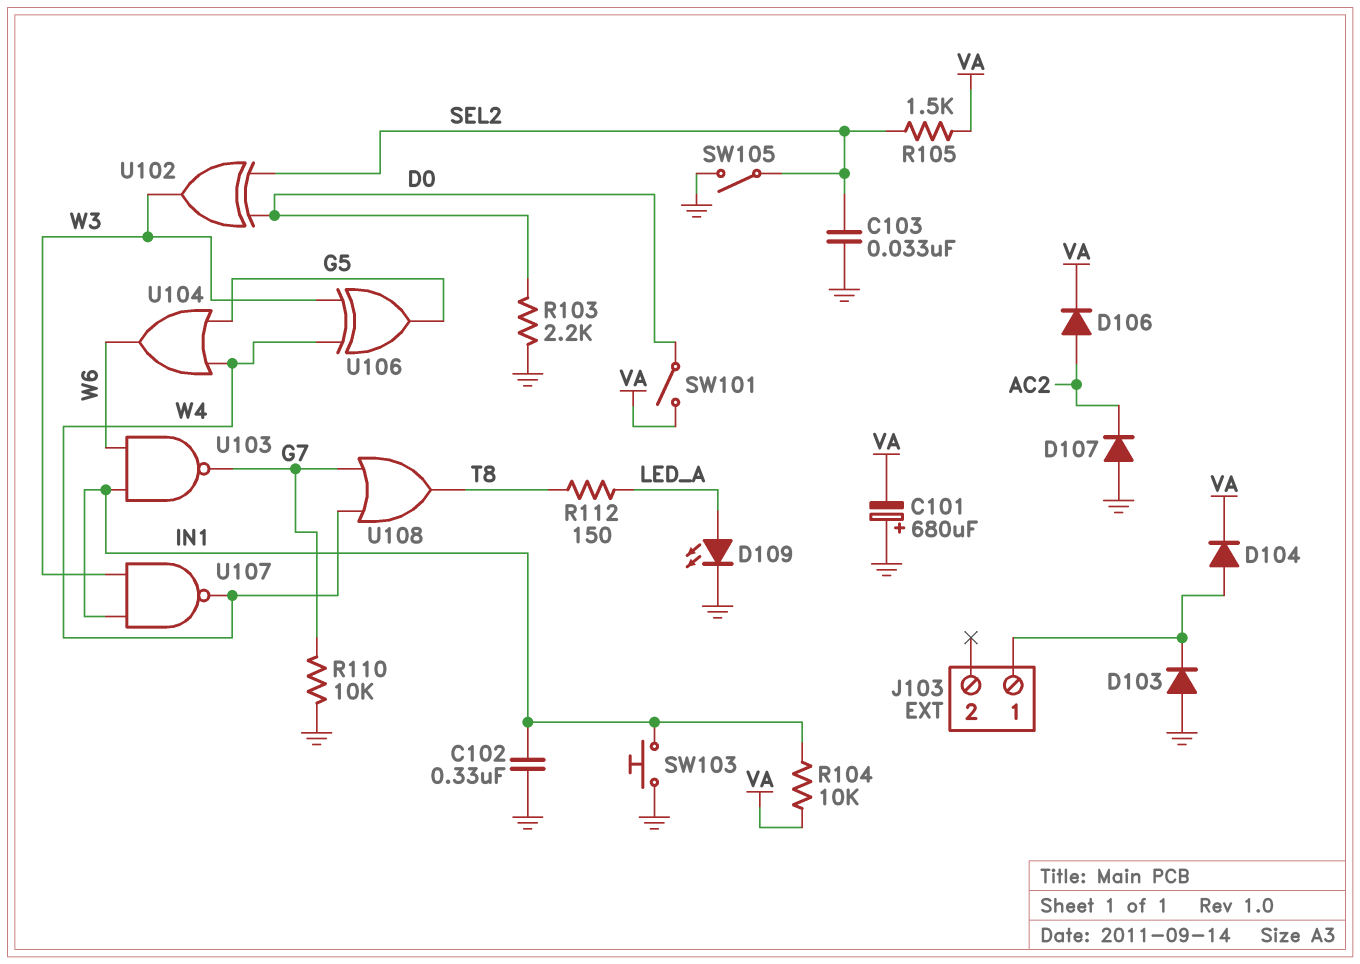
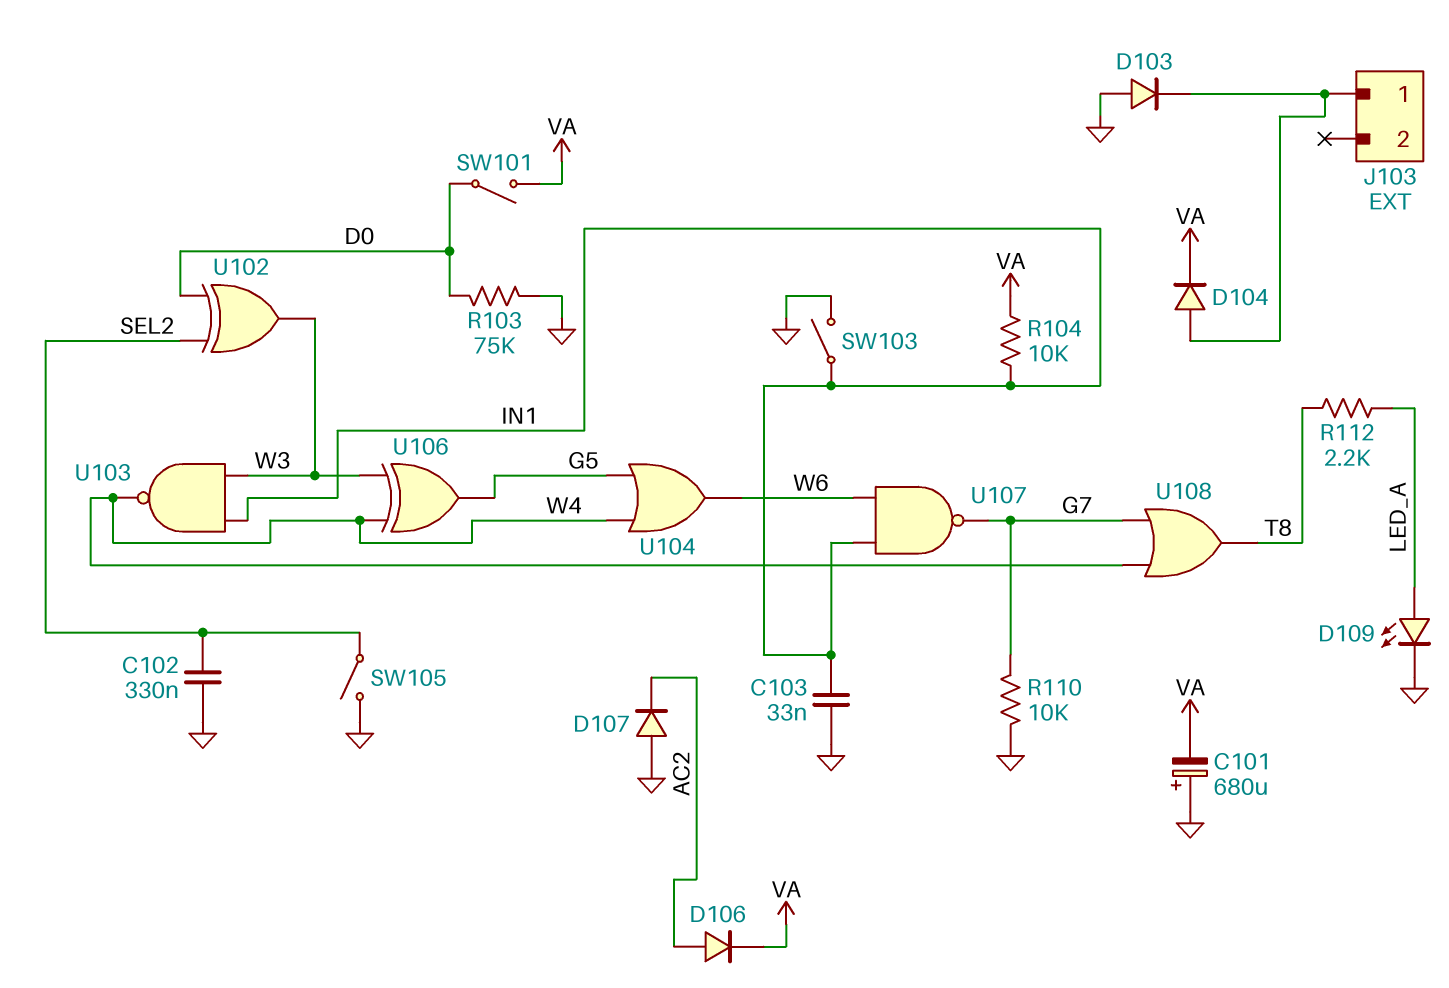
C102: 330nF (GND, IN1) -> 330nF (GND, SEL2)
C103: 33nF (GND, SEL2) -> 33nF (GND, IN1)
R103: 2.2k (D0, GND) -> 75k (D0, GND)
R105: 1.5k (SEL2, VA) -> none
R112: 150 (LED_A, T8) -> 2.2k (LED_A, T8)
SW103: button (GND, IN1) -> switch (GND, IN1)
U103: NAND (in IN1, in W6, out G7) -> NAND (in IN1, in W3, out W4)
U107: NAND (in IN1, in W3, out W4) -> NAND (in IN1, in W6, out G7)

